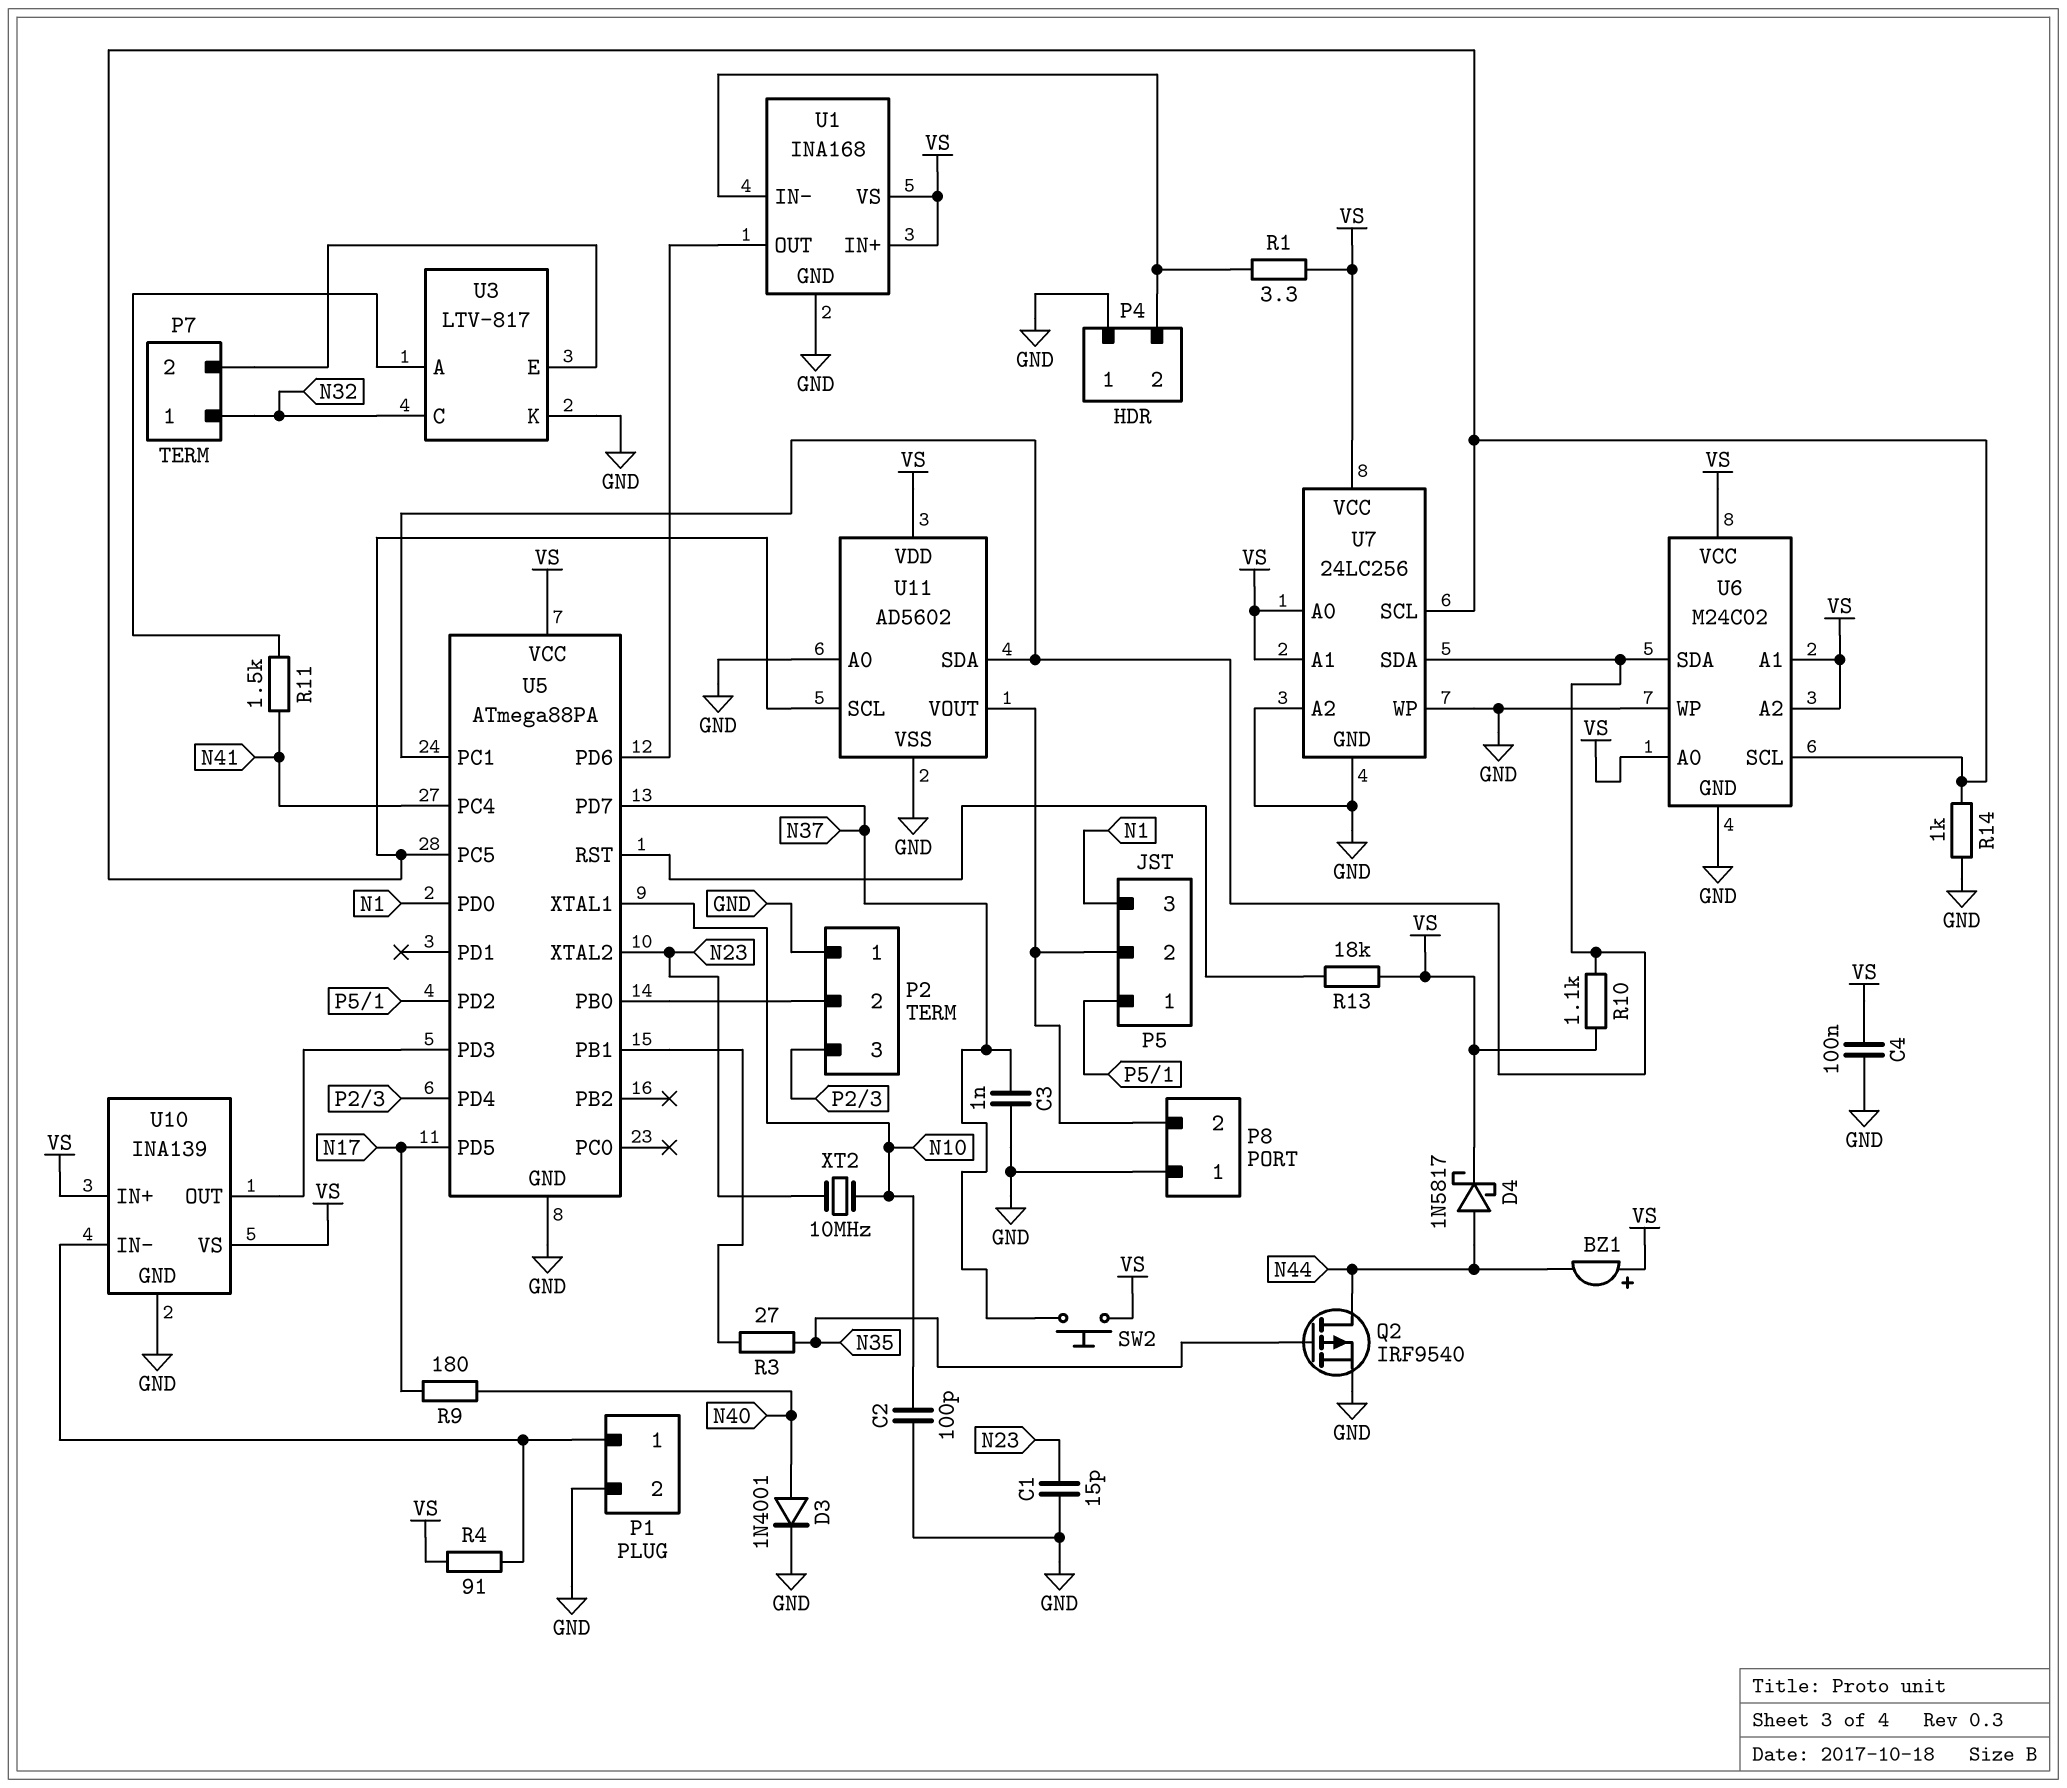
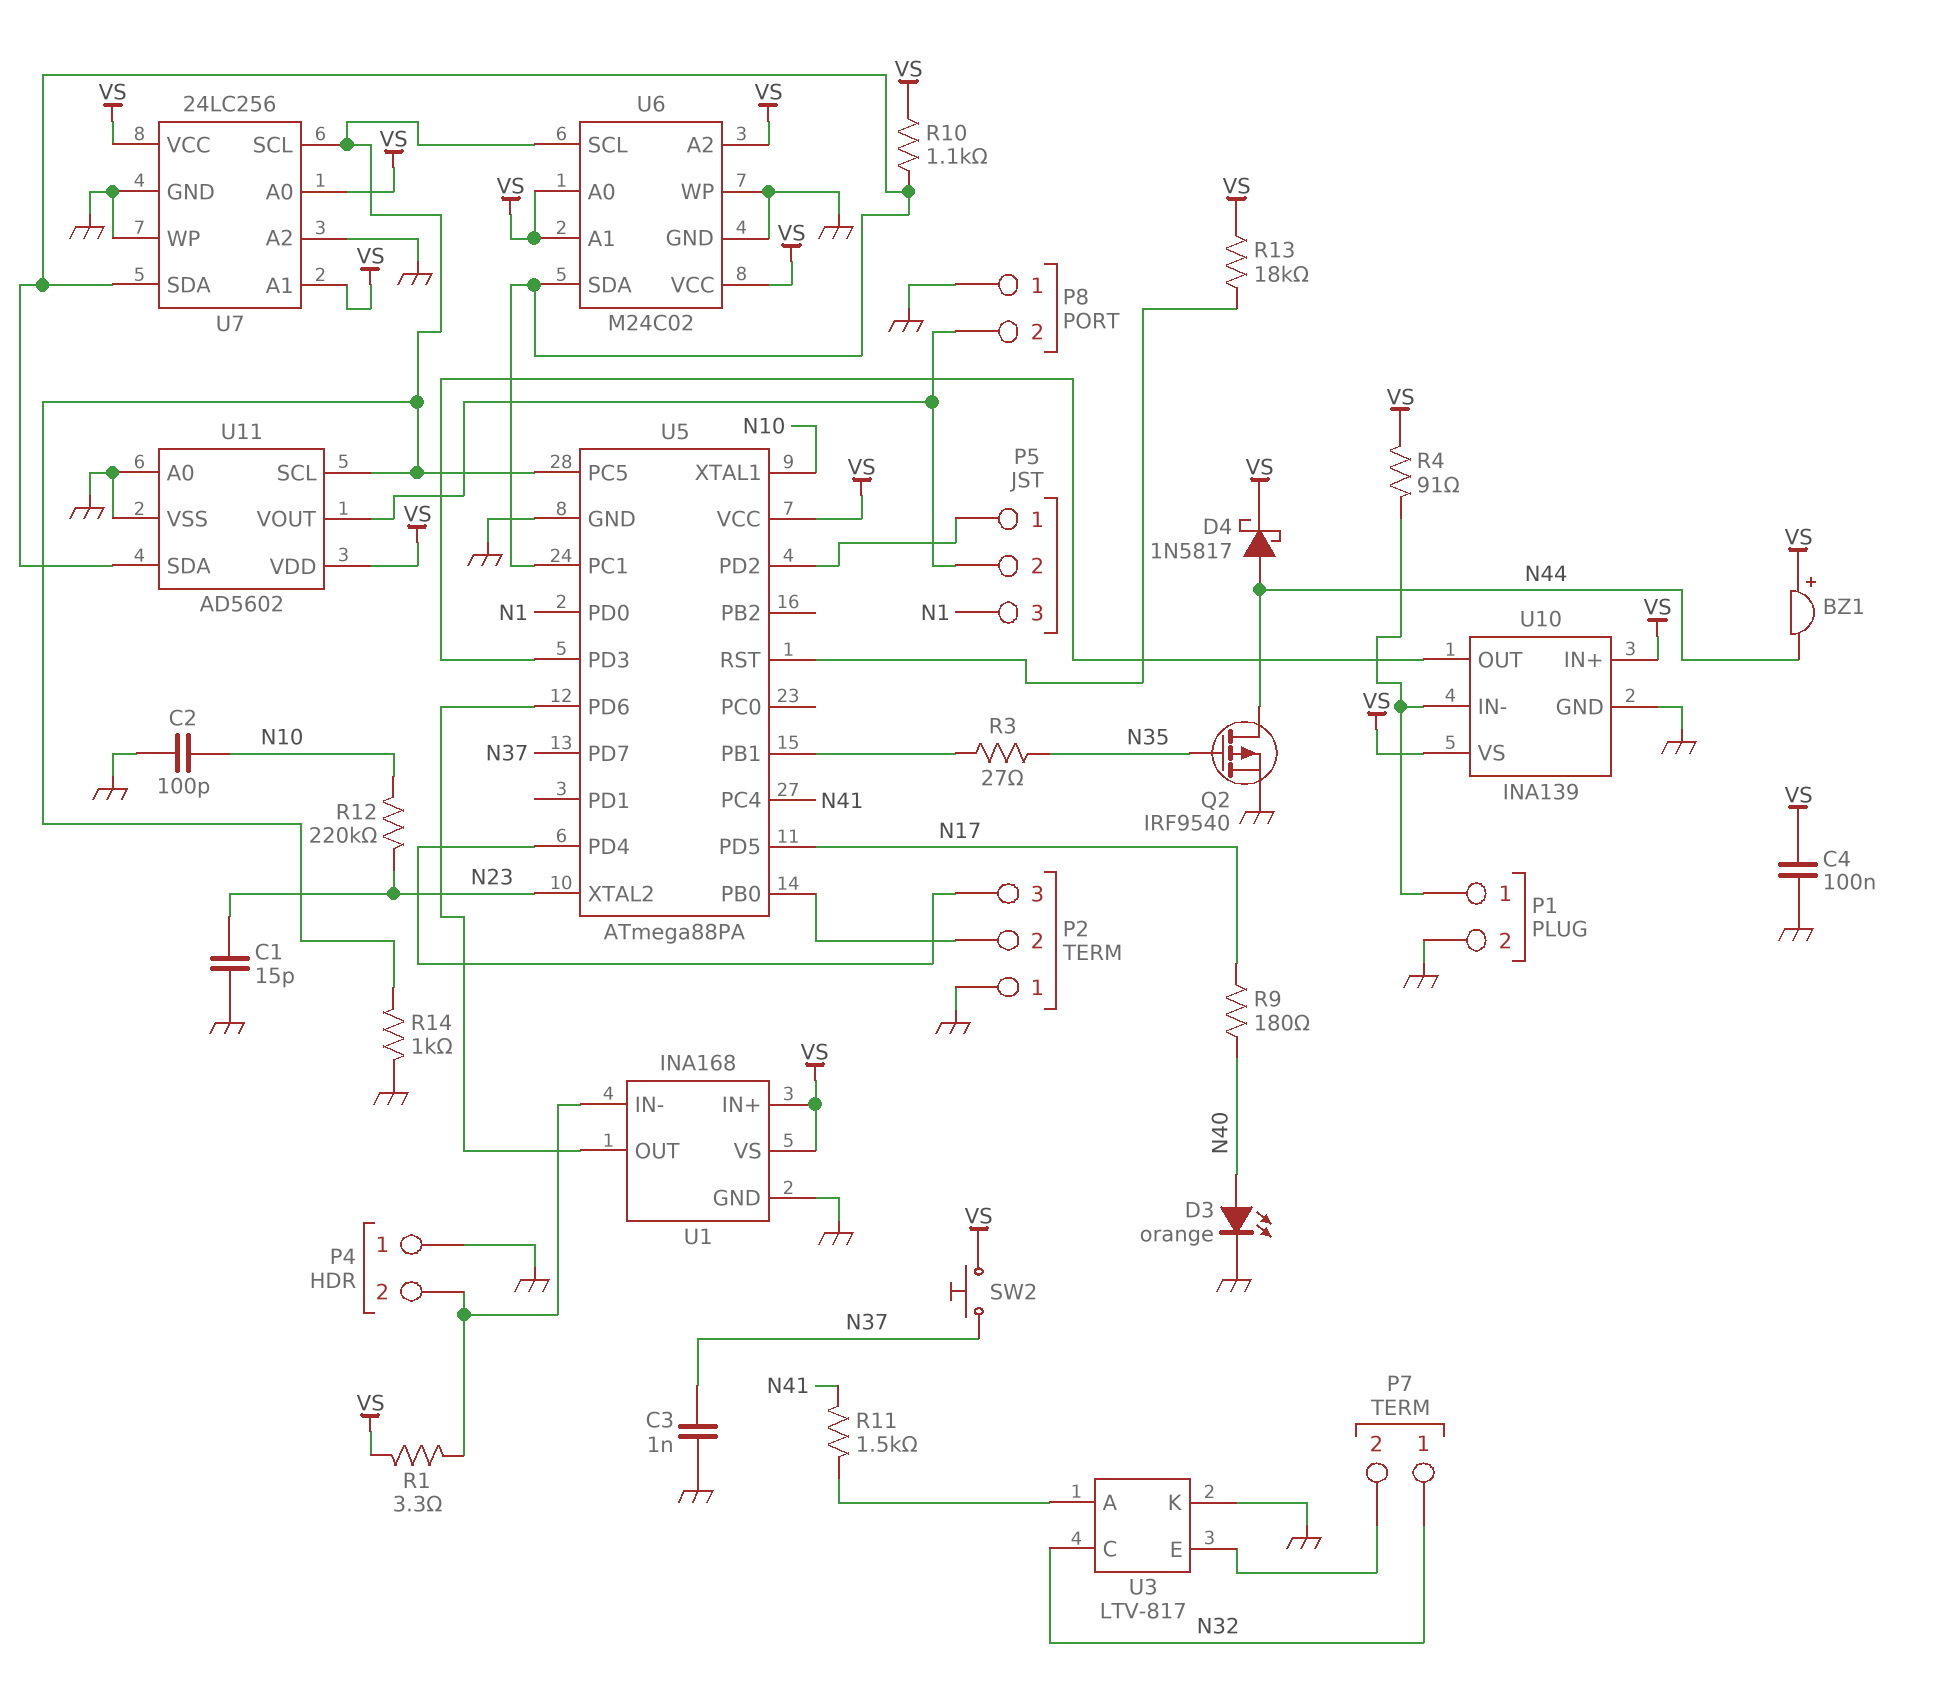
D3: diode 1N4001 (A N40, K GND) -> LED orange (A N40, K GND)
R12: none -> 220k (N10, N23)
XT2: 10MHz (N10, N23) -> none

